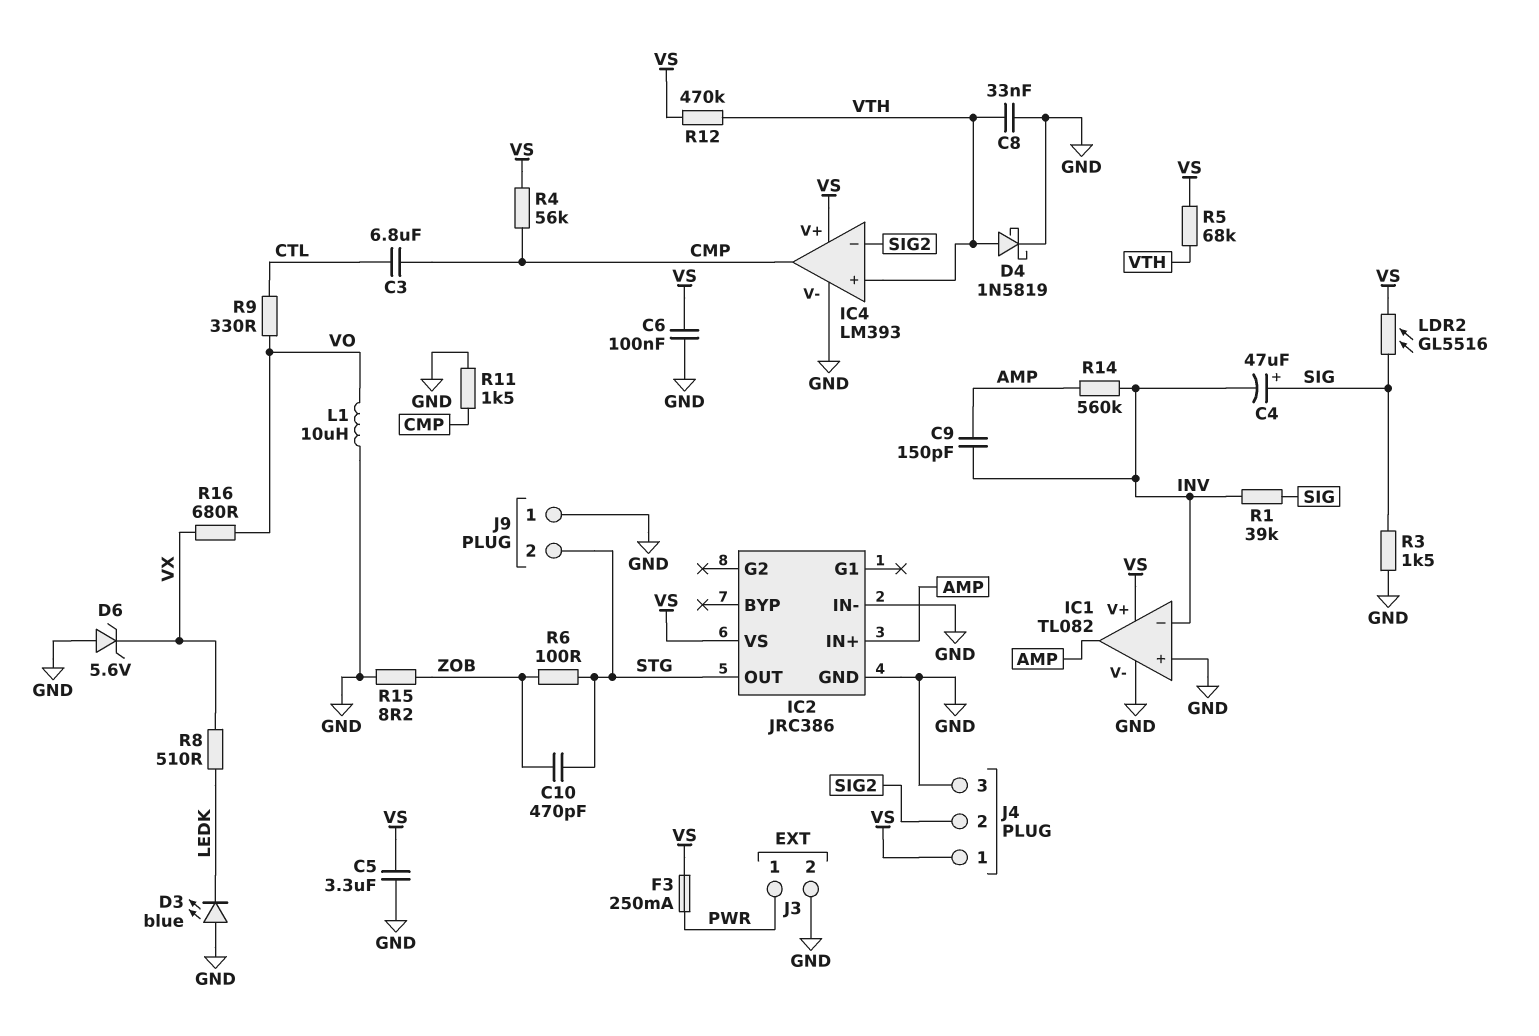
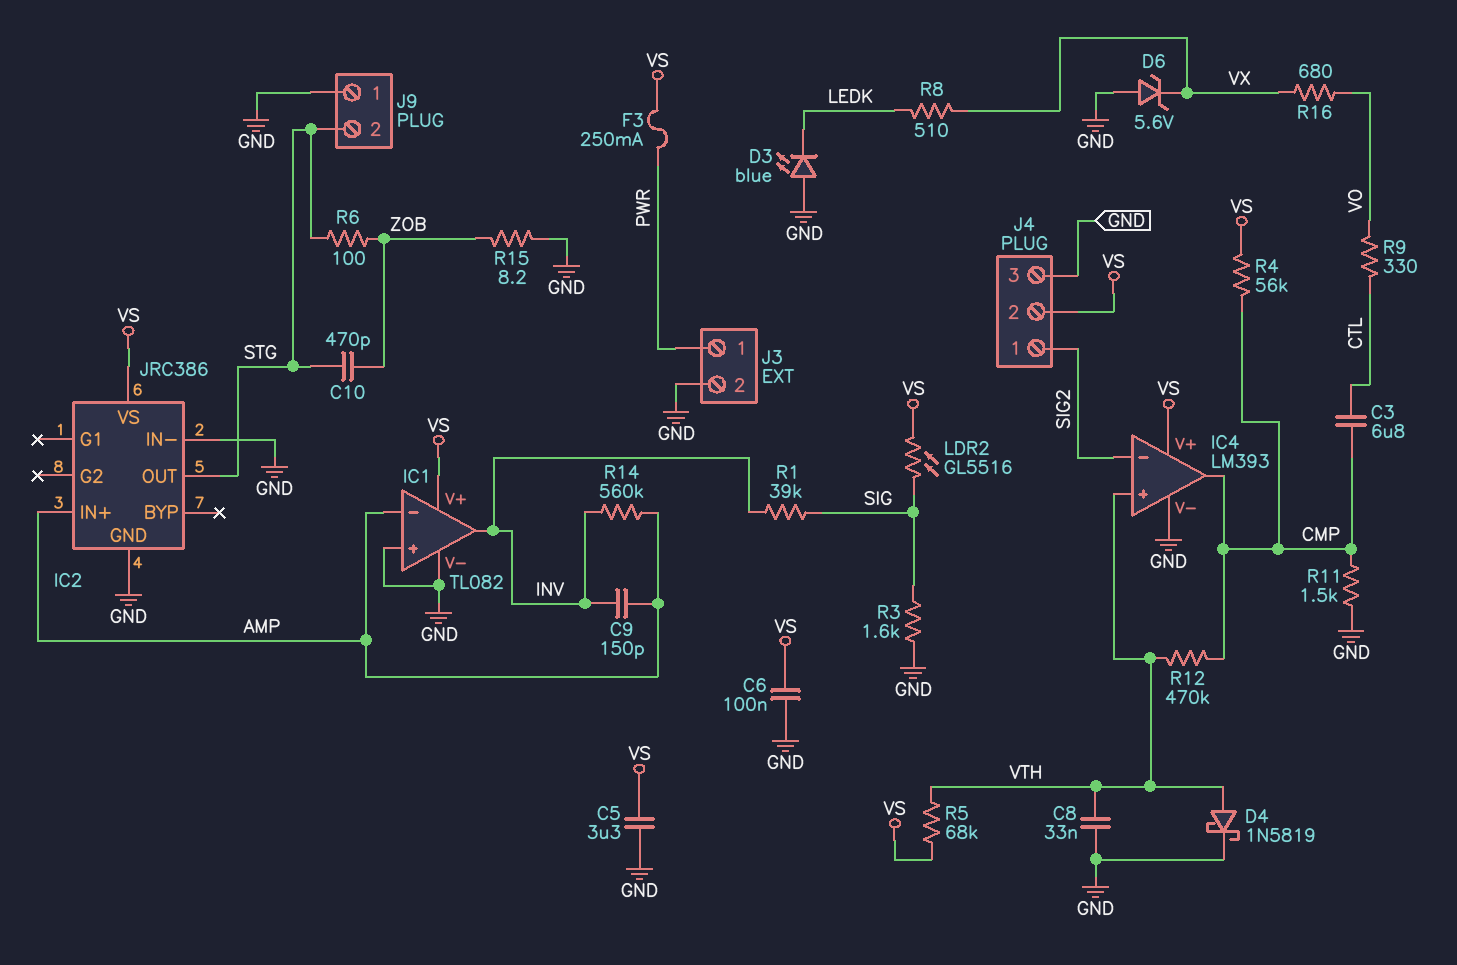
C4: 47uF (plus SIG, minus INV) -> none
IC1 pin in-: INV -> AMP
IC1 pin out: AMP -> INV
J4 pin 1: VS -> SIG2
J4 pin 2: SIG2 -> VS
L1: 10uH (GND, VO) -> none
R3: 1.5k (GND, SIG) -> 1.6k (GND, SIG)
R12: 470k (VS, VTH) -> 470k (CMP, VTH)

